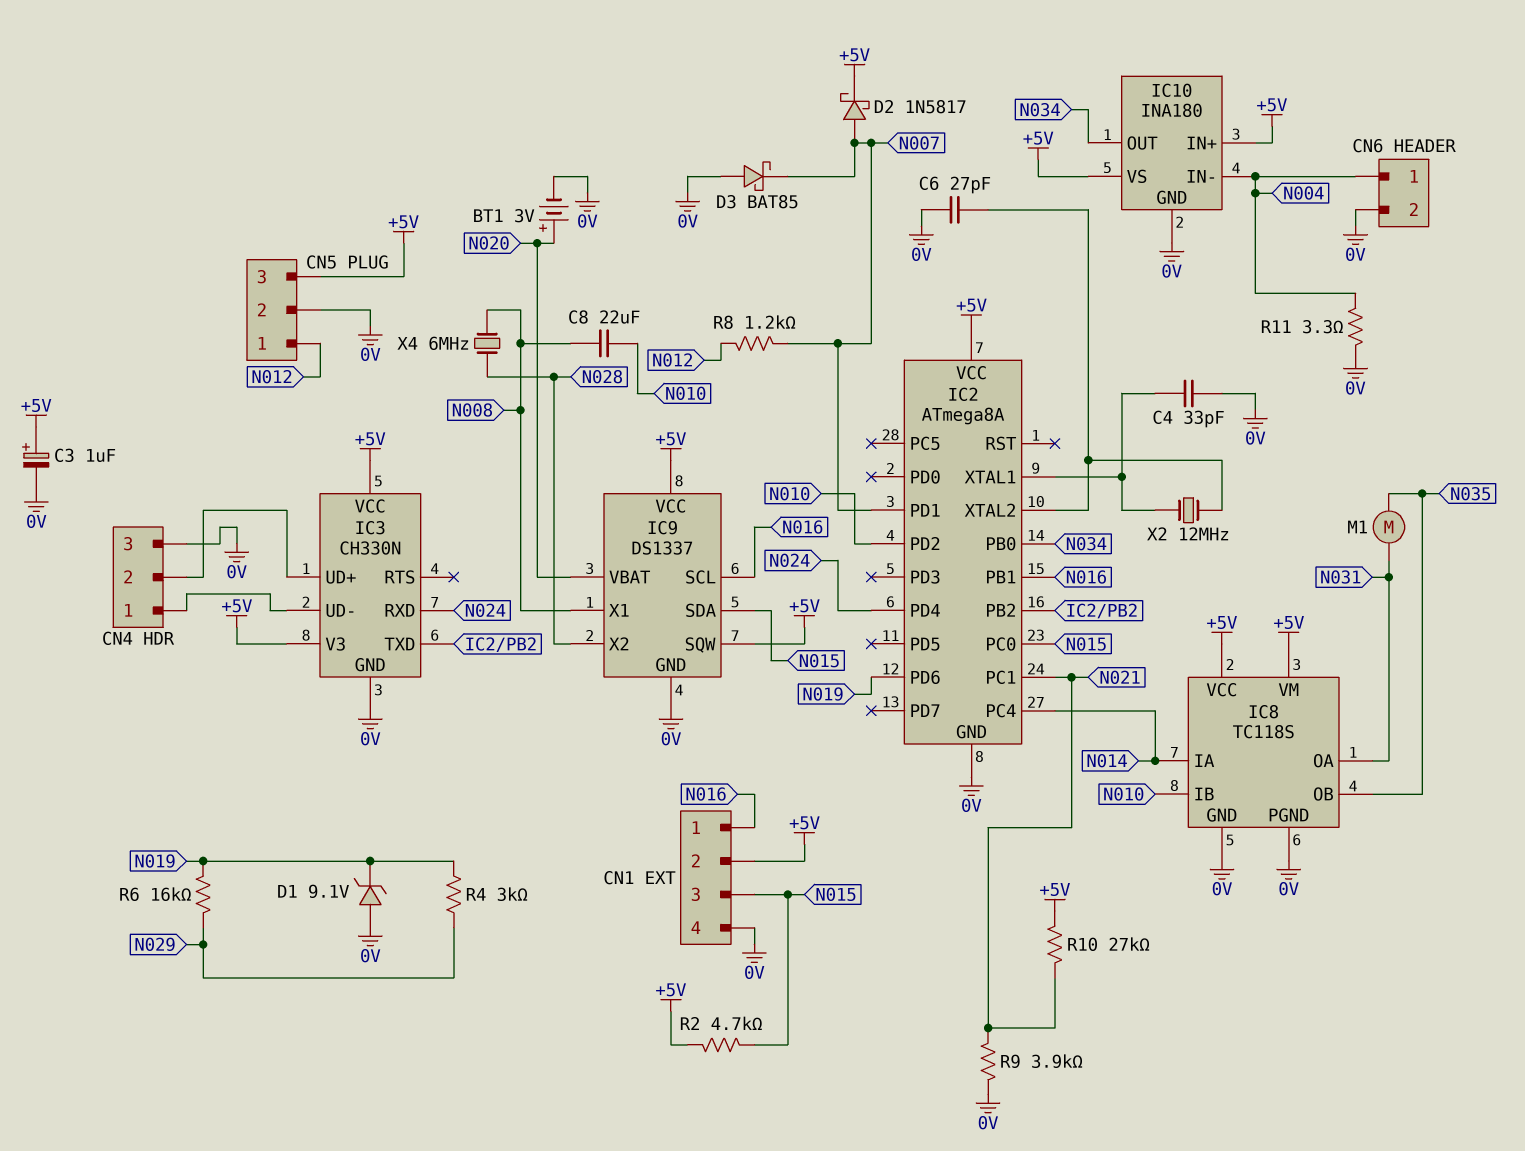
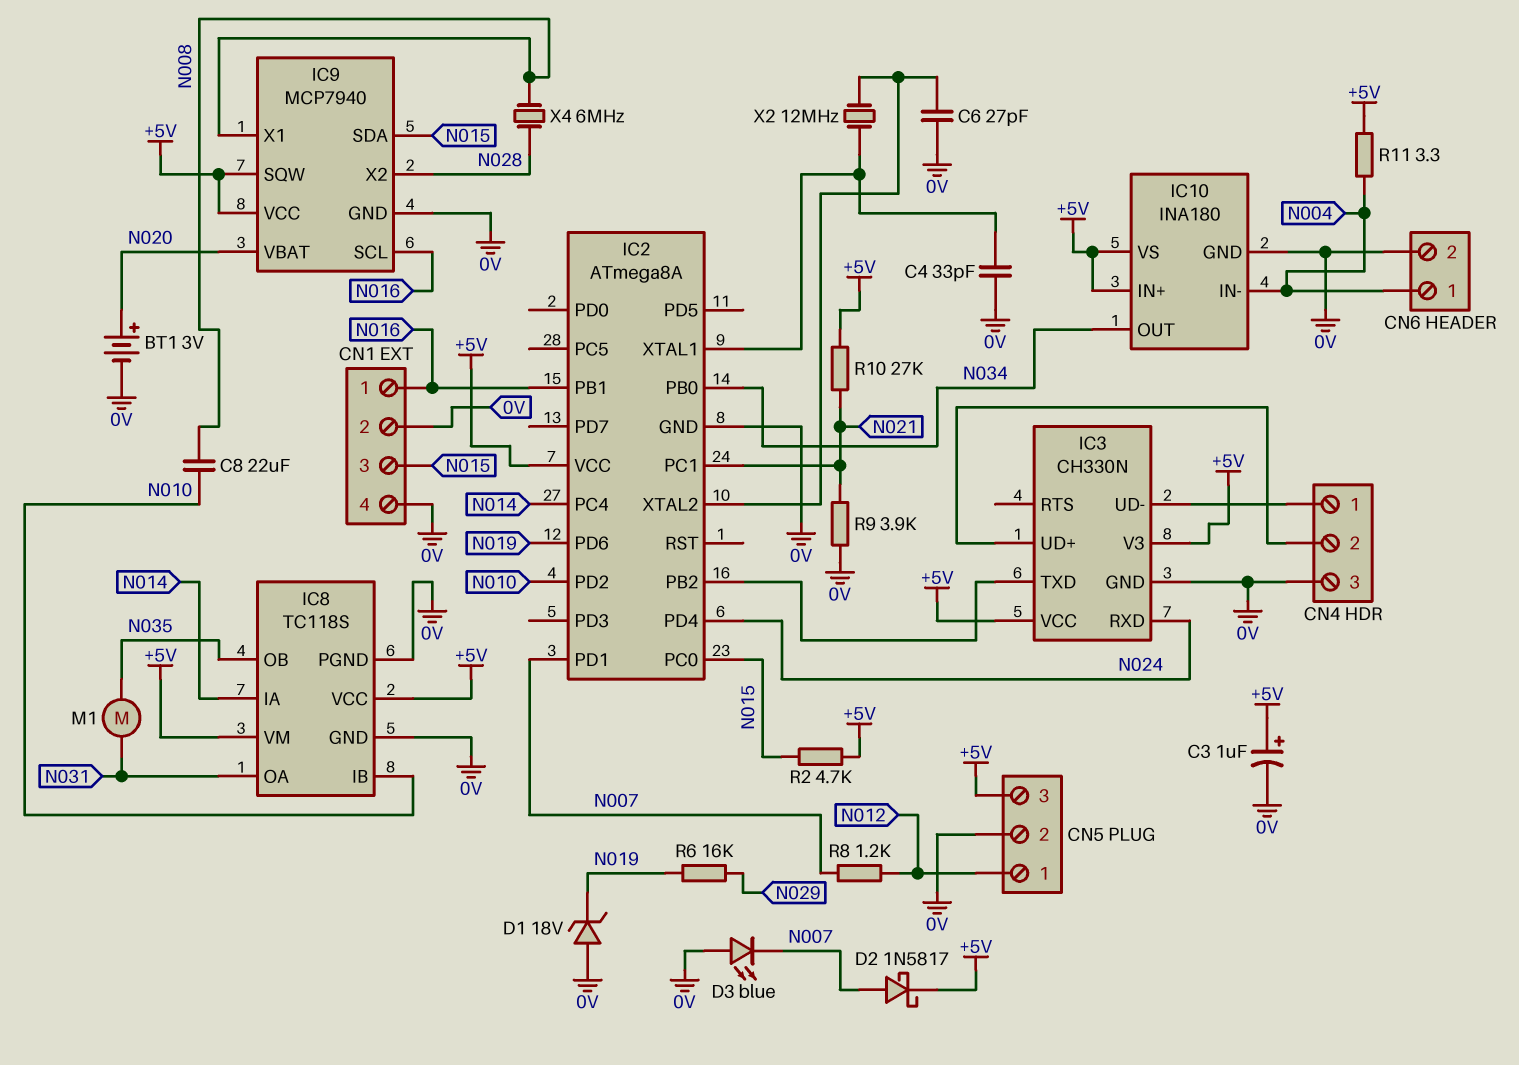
CN1 pin 2: +5V -> 0V
D1: zener 9.1V (A 0V, K N019) -> zener 18V (A 0V, K N019)
D3: schottky BAT85 (A 0V, K N007) -> LED blue (A 0V, K N007)
IC9: DS1337 -> MCP7940
R4: 3k (N019, N029) -> none
R11: 3.3 (0V, N004) -> 3.3 (+5V, N004)

